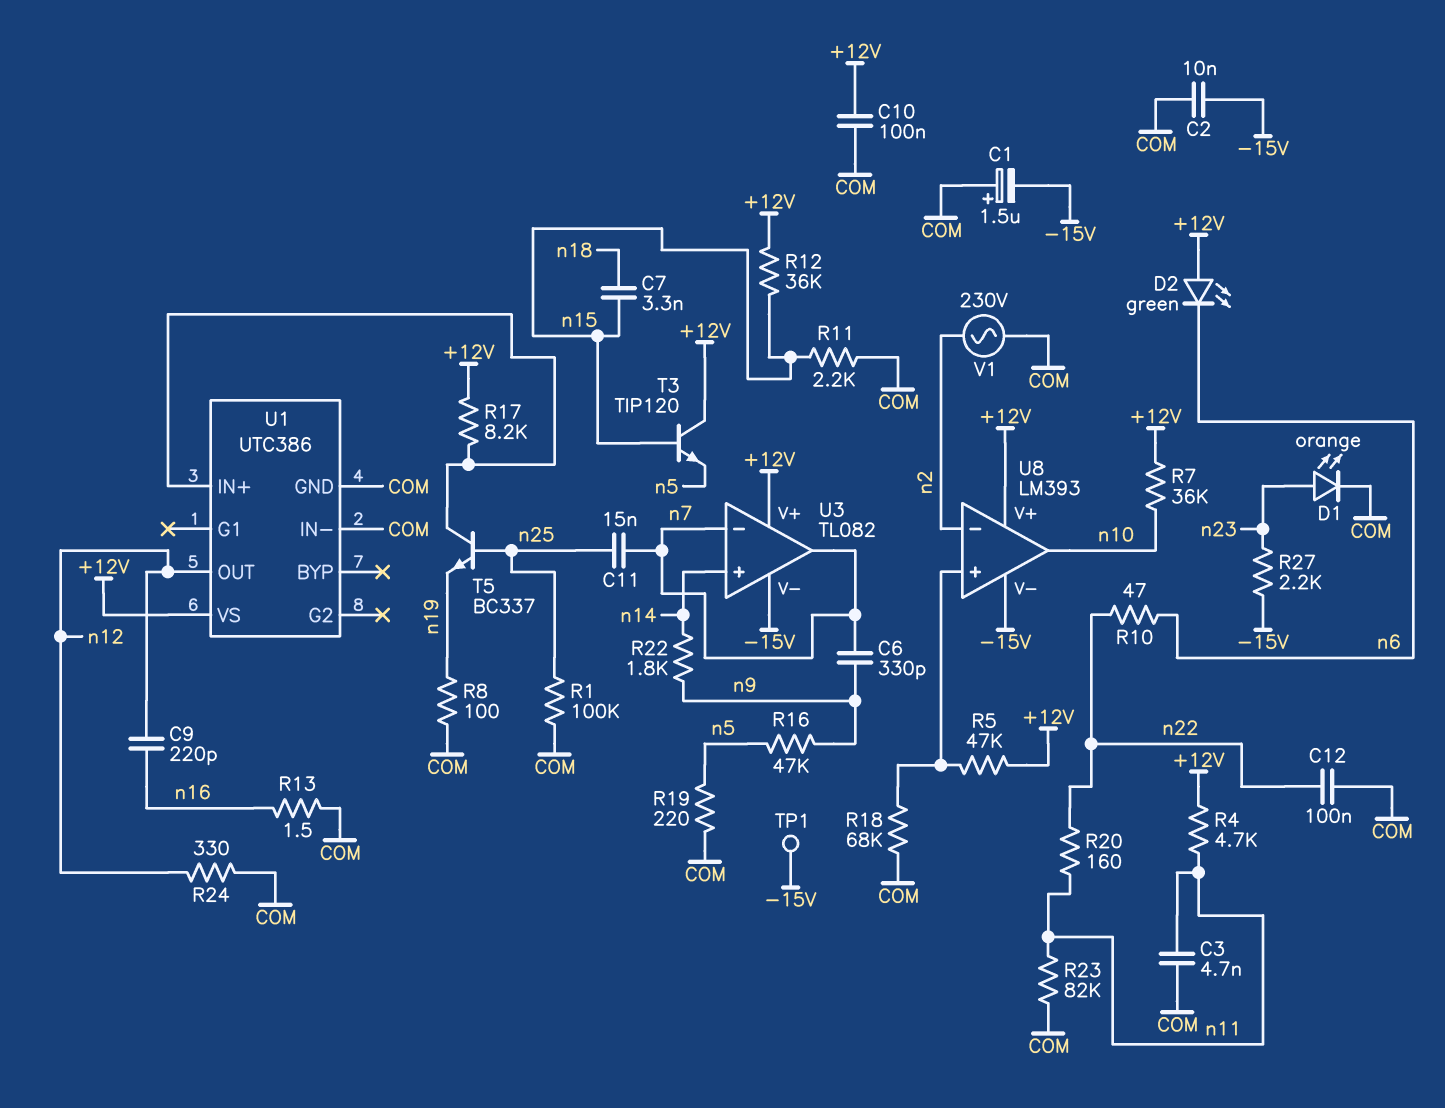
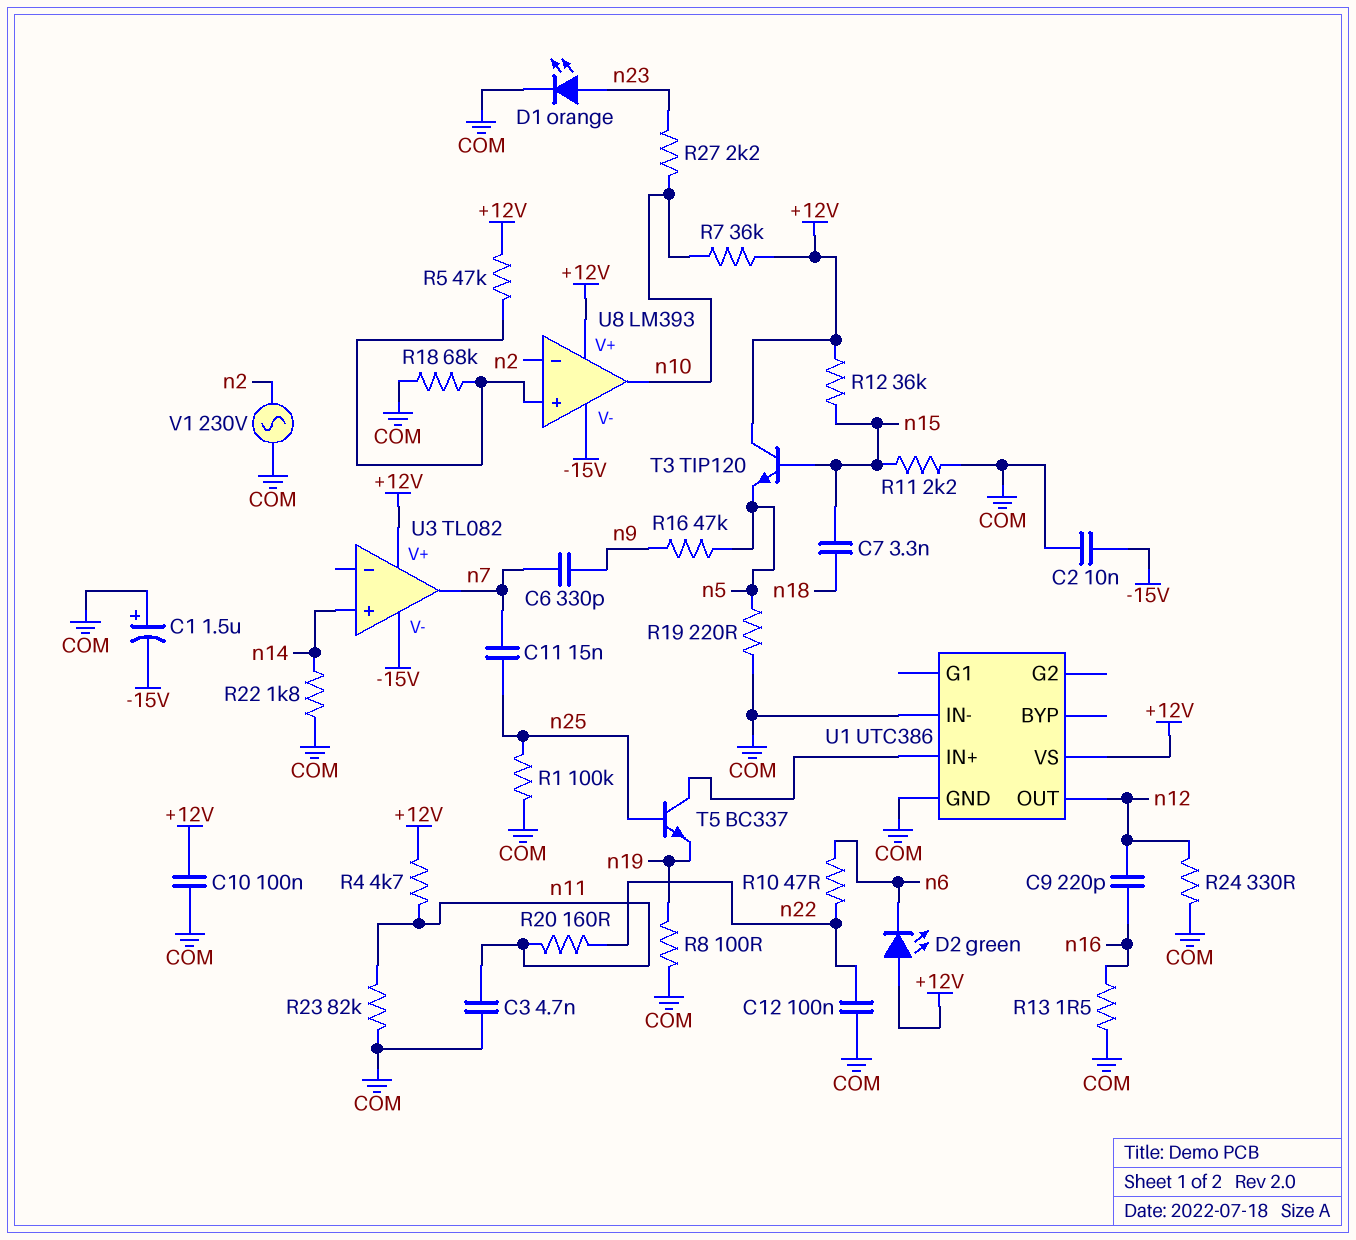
R17: 8.2k (+12V, U1/IN+) -> none
R22: 1.8k (n9, n14) -> 1.8k (COM, n14)
R27: 2.2k (-15V, n23) -> 2.2k (n10, n23)
TP1: test point (-15V) -> none
U3 pin in-: n7 -> none

